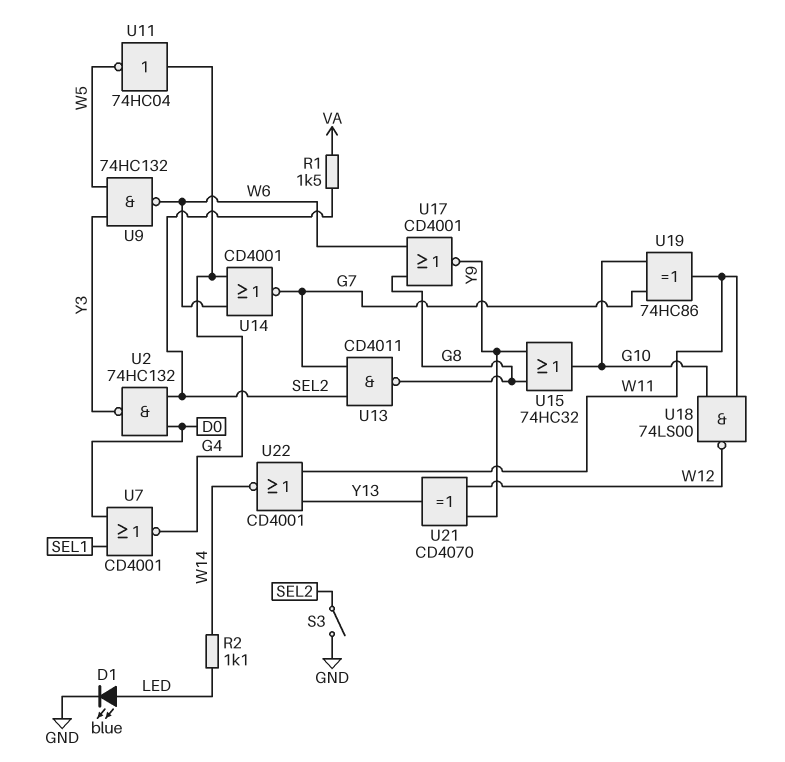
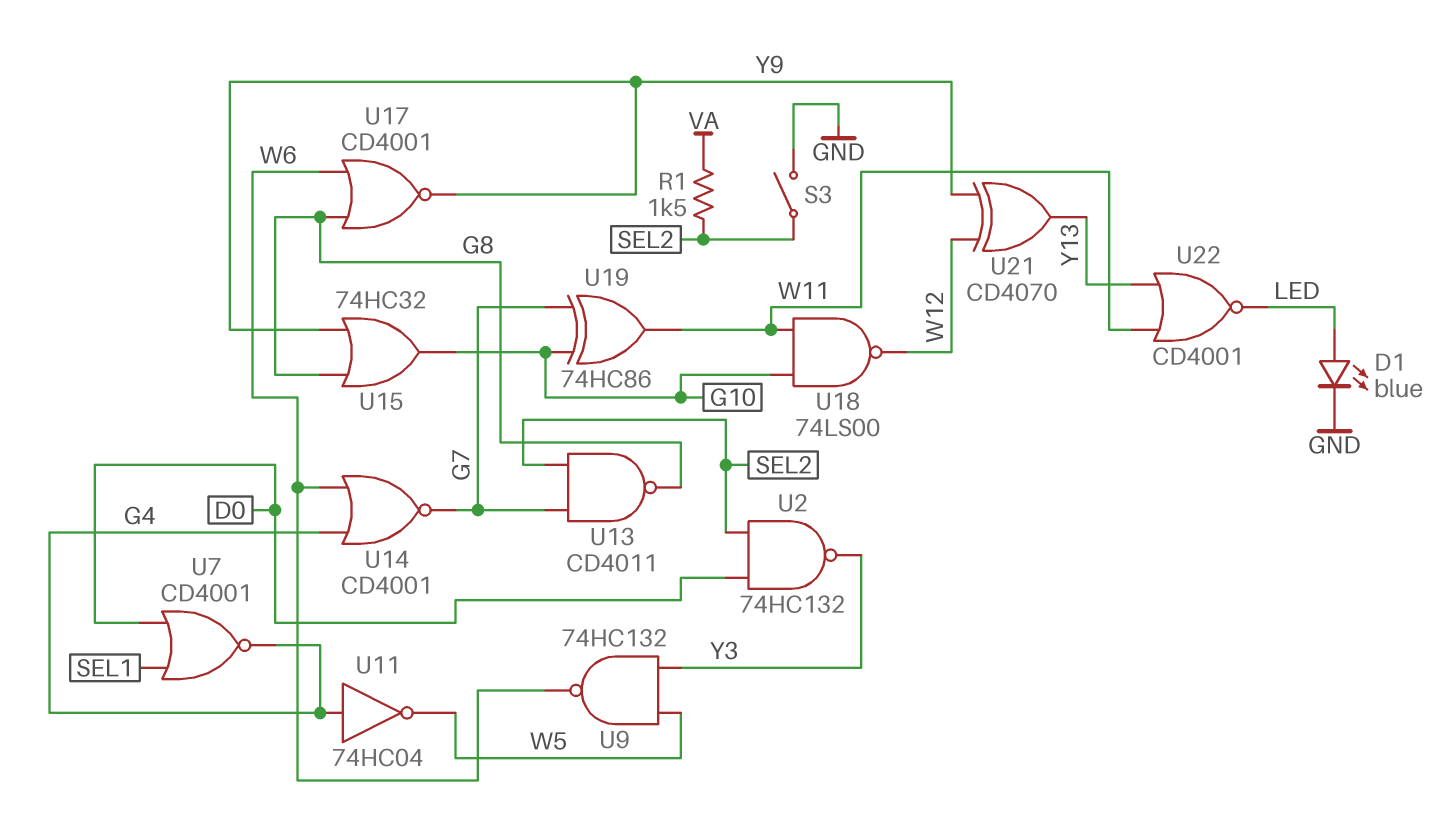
R2: 1.1k (LED, W14) -> none
U22: NOR CD4001 (in W11, in Y13, out W14) -> NOR CD4001 (in W11, in Y13, out LED)

